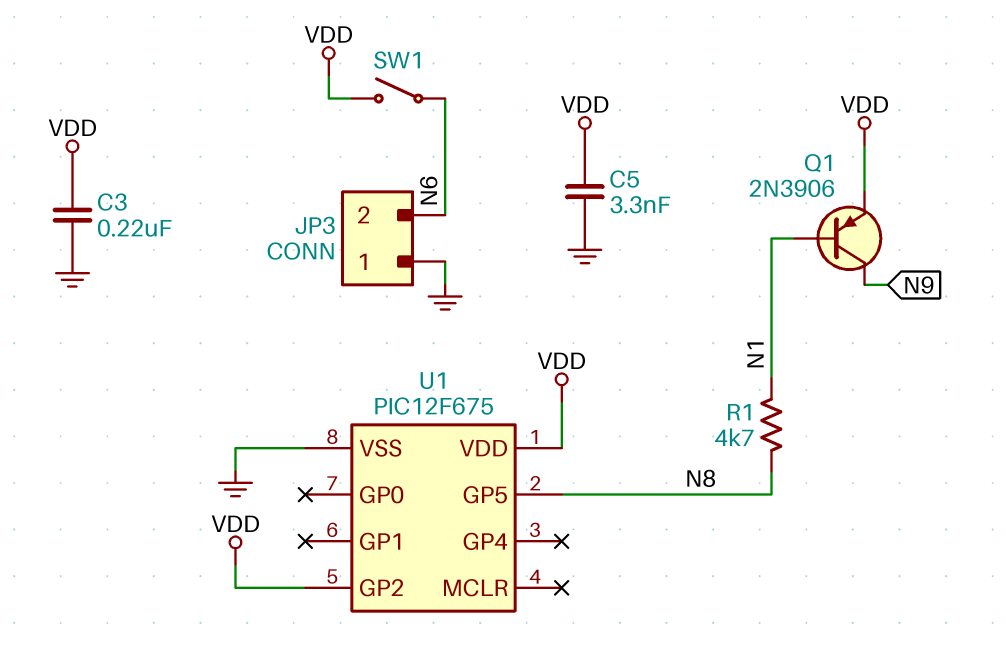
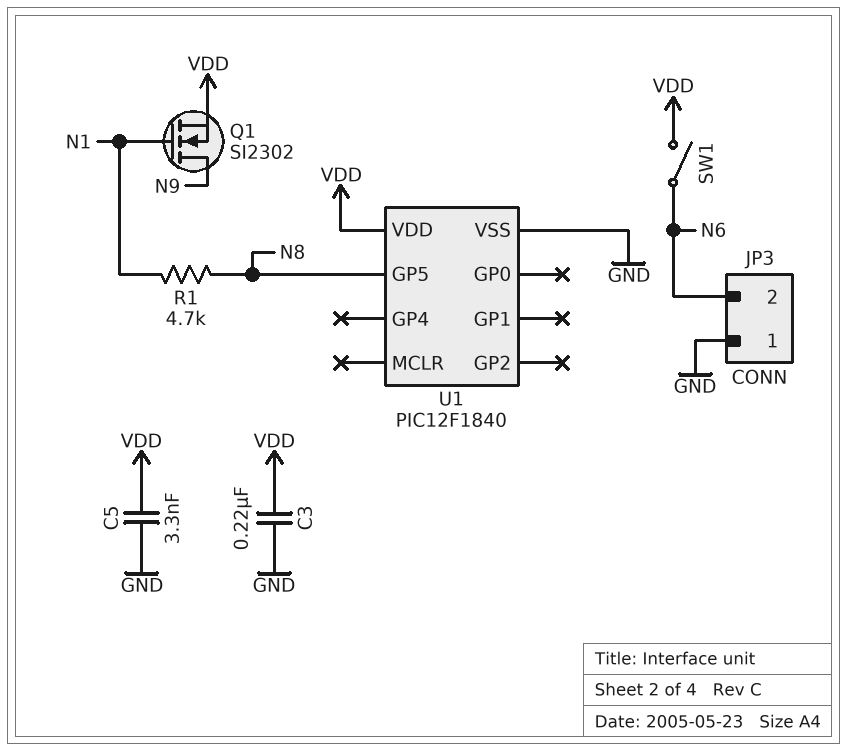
Q1: PNP 2N3906 (B N1, C N9, E VDD) -> NMOS SI2302 (G N1, D N9, S VDD)
U1: PIC12F675 -> PIC12F1840
U1 pin GP2: VDD -> none

